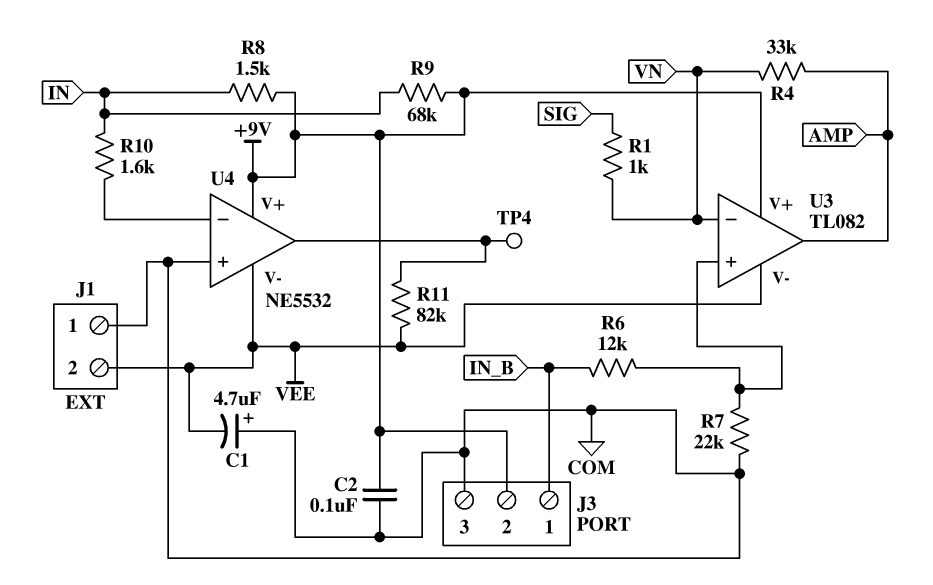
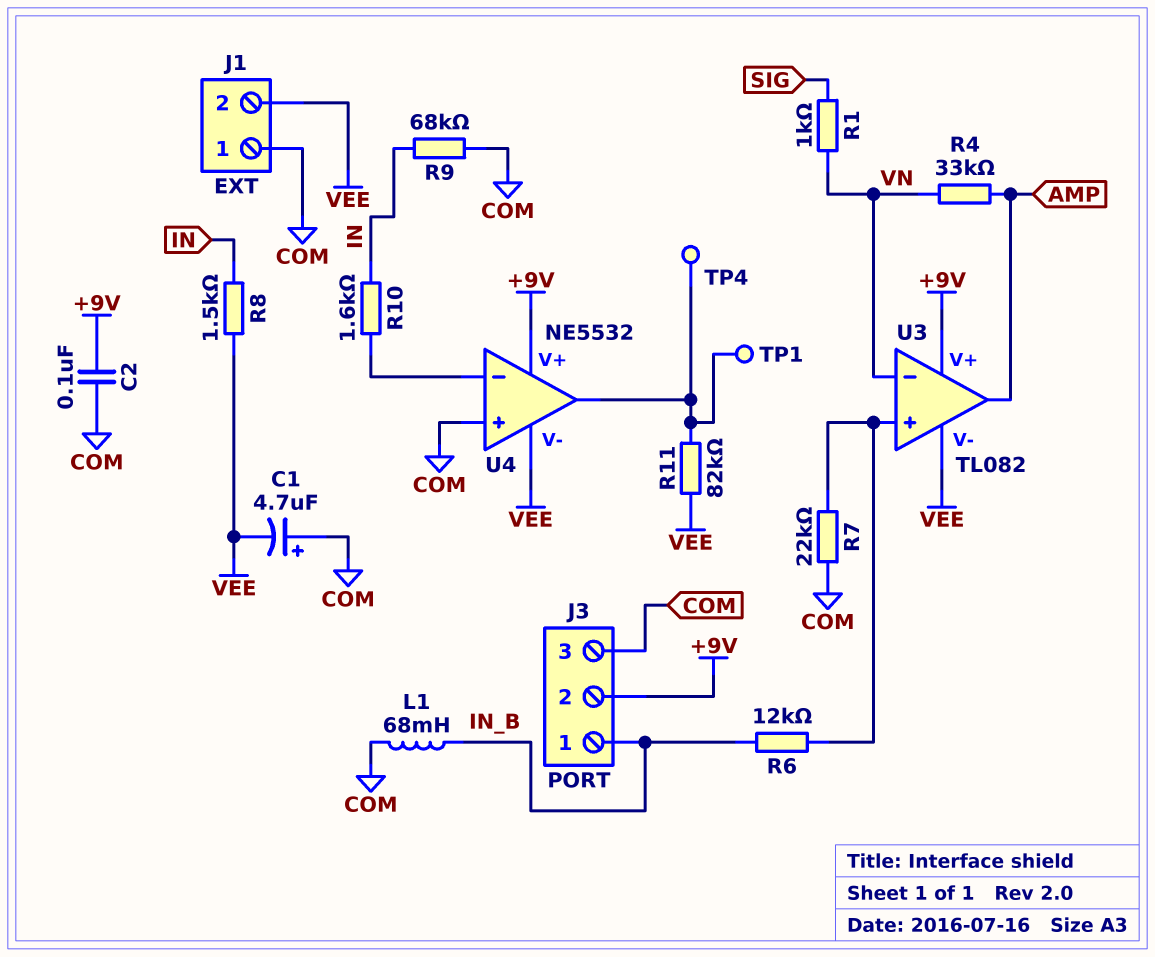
L1: none -> 68mH (COM, IN_B)
R8: 1.5k (+9V, IN) -> 1.5k (IN, VEE)
R9: 68k (+9V, IN) -> 68k (COM, IN)
TP1: none -> test point (U4/out)

